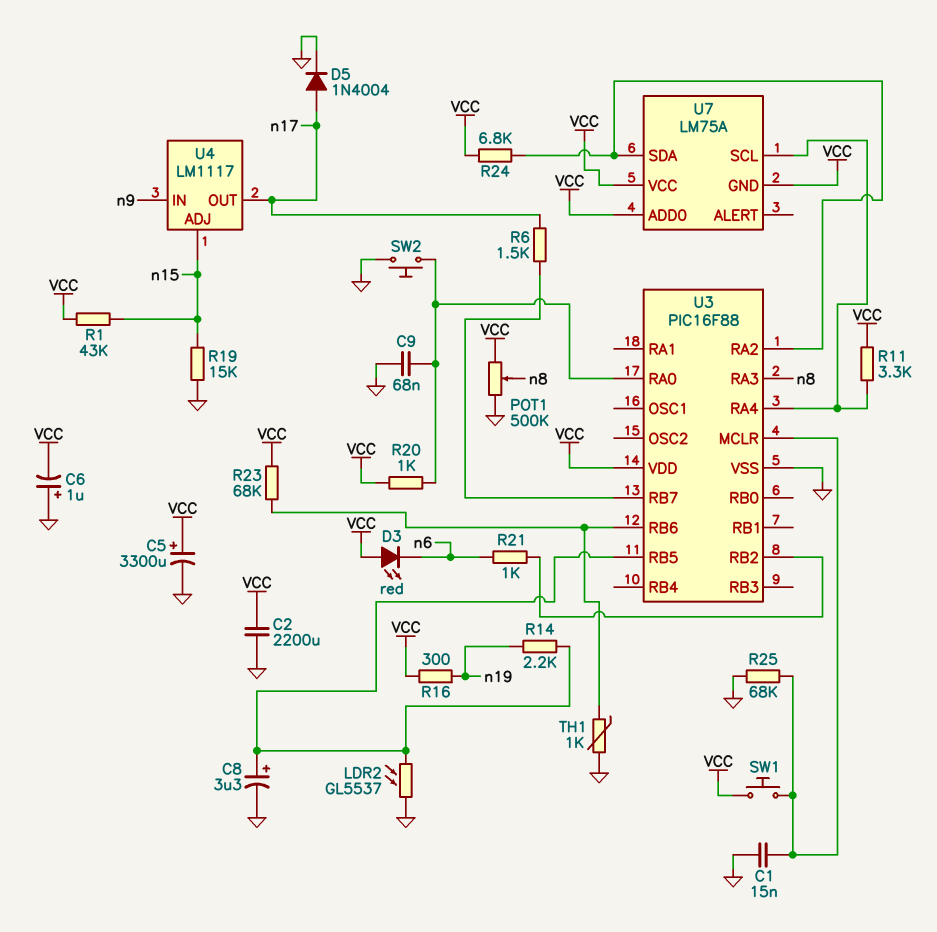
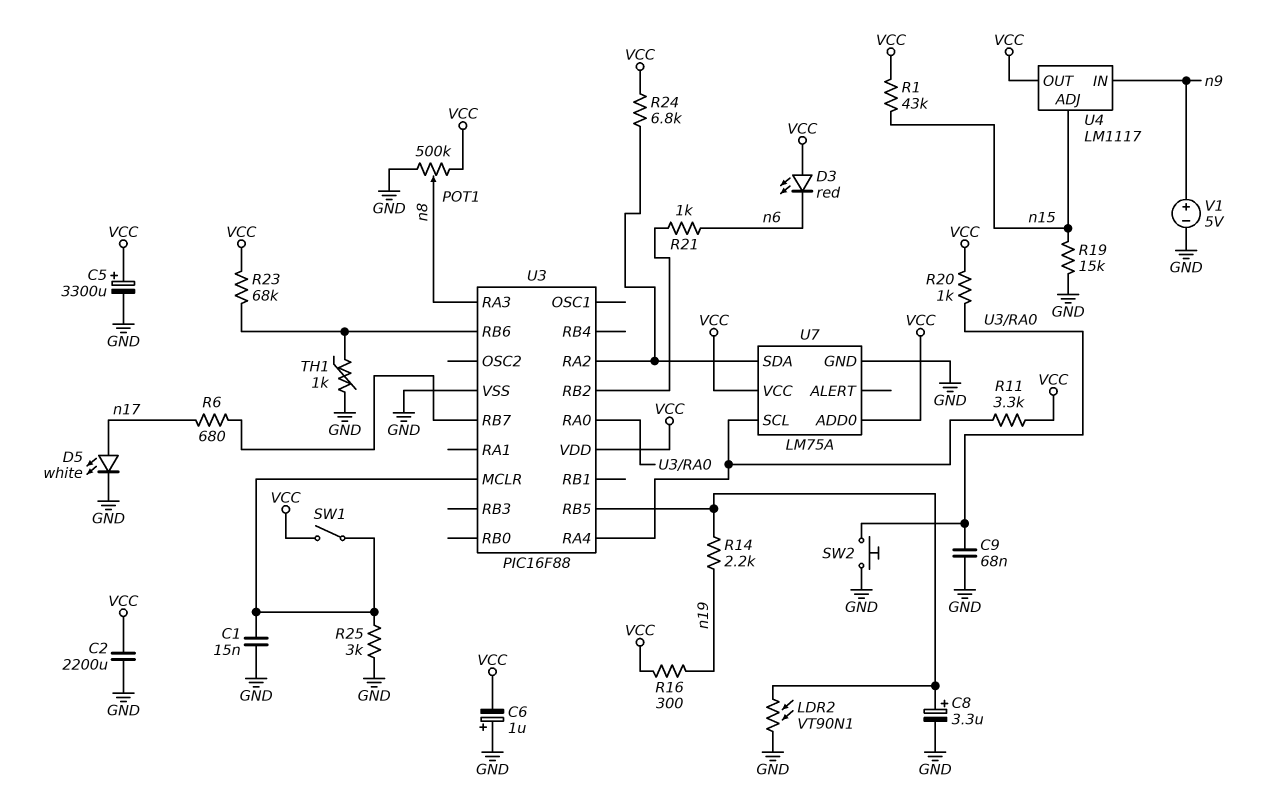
D5: diode 1N4004 (A n17, K GND) -> LED white (A n17, K GND)
LDR2: GL5537 (GND, U3/RB5) -> VT90N1 (GND, U3/RB5)
R6: 1.5k (U3/RB7, n17) -> 680 (U3/RB7, n17)
R25: 68k (GND, U3/MCLR) -> 3k (GND, U3/MCLR)
SW1: button (U3/MCLR, VCC) -> switch (U3/MCLR, VCC)
U4 pin OUT: n17 -> VCC
U7 pin GND: VCC -> GND
V1: none -> 5V (plus n9, minus GND)

